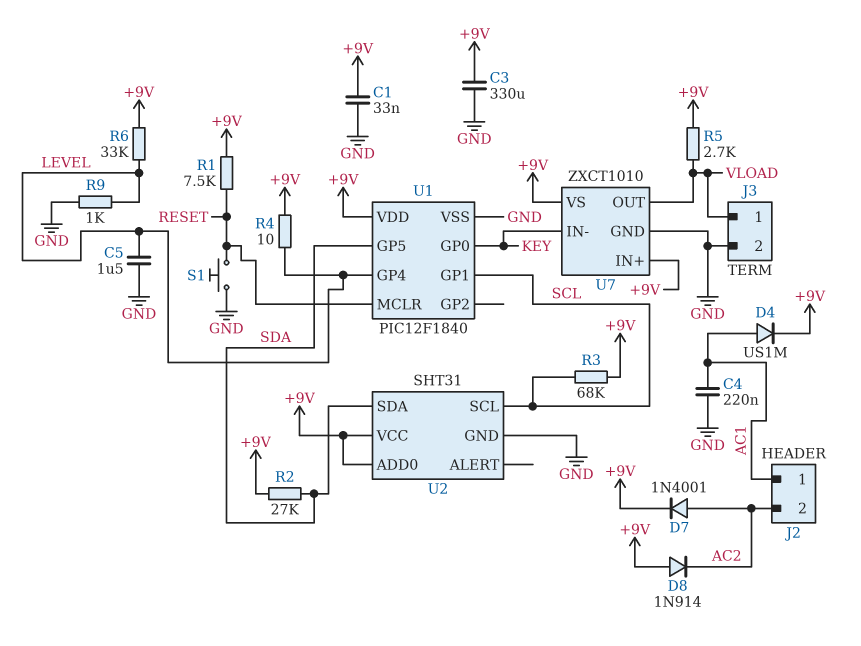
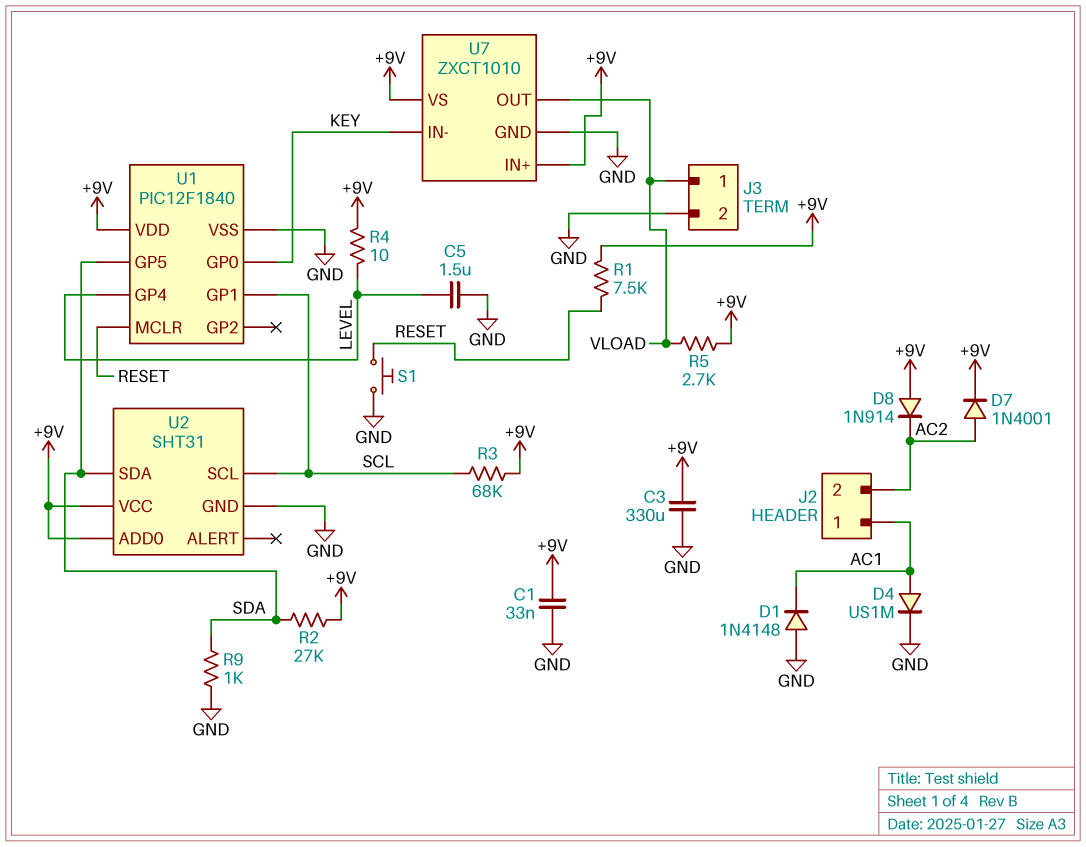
C4: 220nF (AC1, GND) -> none
D1: none -> diode 1N4148 (A GND, K AC1)
D4: diode US1M (A AC1, K +9V) -> diode US1M (A AC1, K GND)
R6: 33k (+9V, LEVEL) -> none
R9: 1k (GND, LEVEL) -> 1k (GND, SDA)

